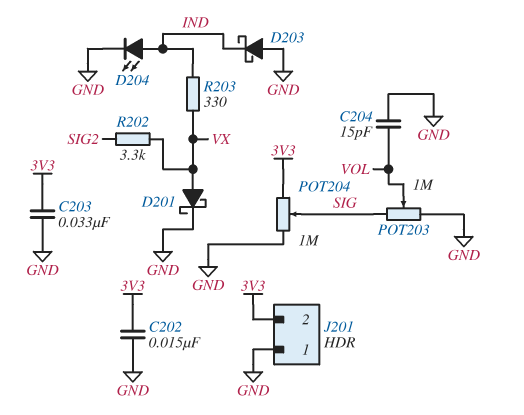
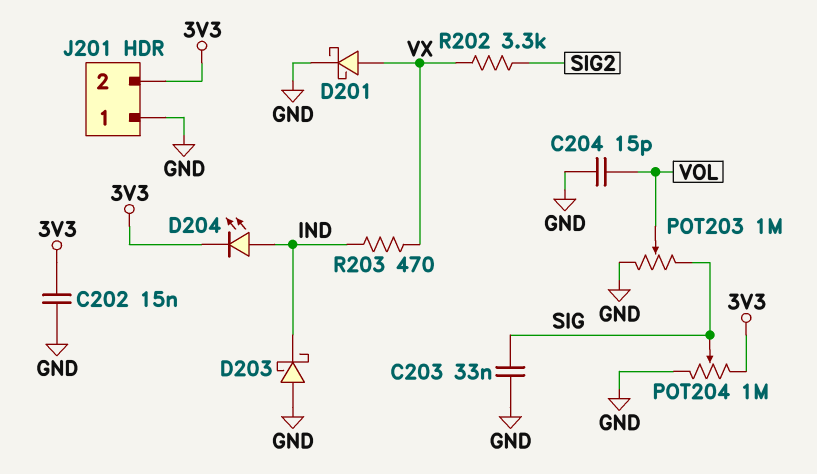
C203: 33nF (3V3, GND) -> 33nF (GND, SIG)
D204: LED (A IND, K GND) -> LED (A IND, K 3V3)
R203: 330 (IND, VX) -> 470 (IND, VX)

